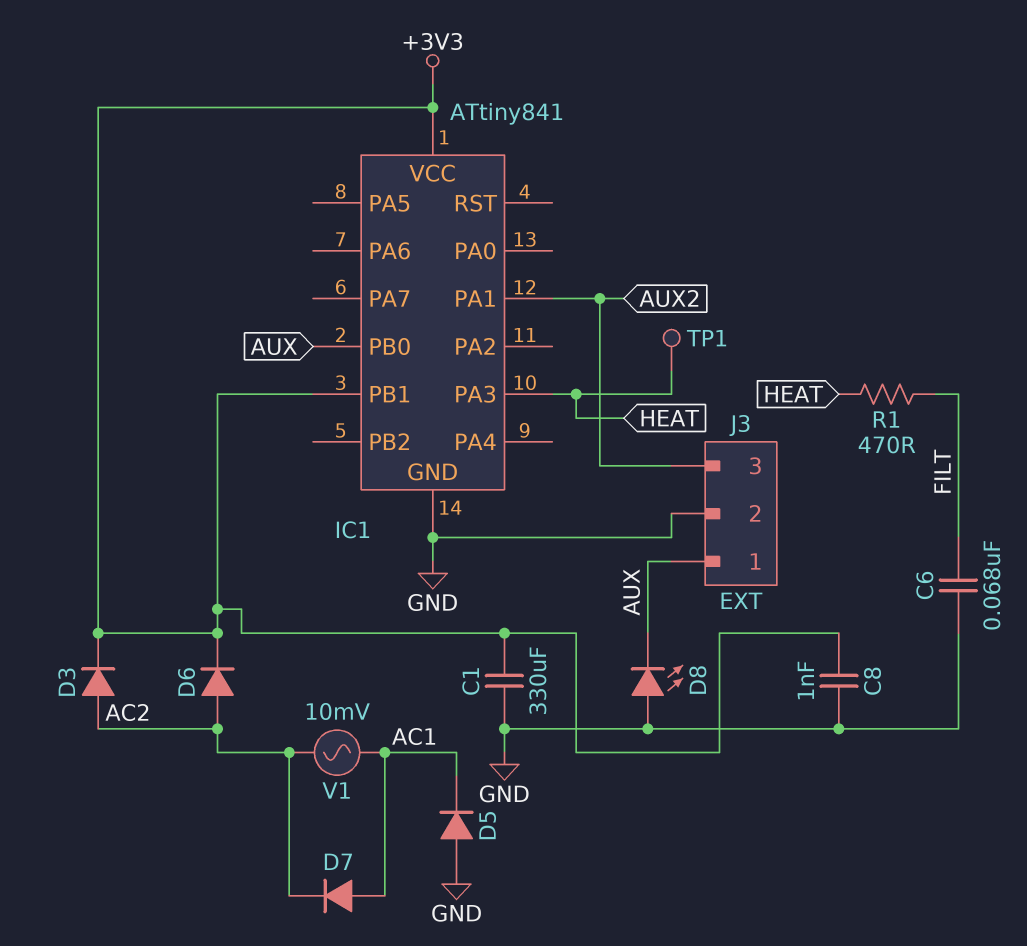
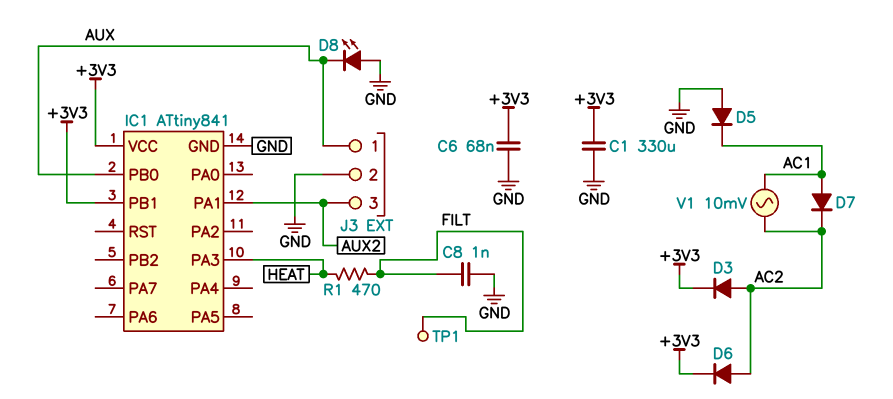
C6: 68nF (FILT, GND) -> 68nF (+3V3, GND)
C8: 1nF (+3V3, GND) -> 1nF (FILT, GND)
TP1: test point (HEAT) -> test point (FILT)

